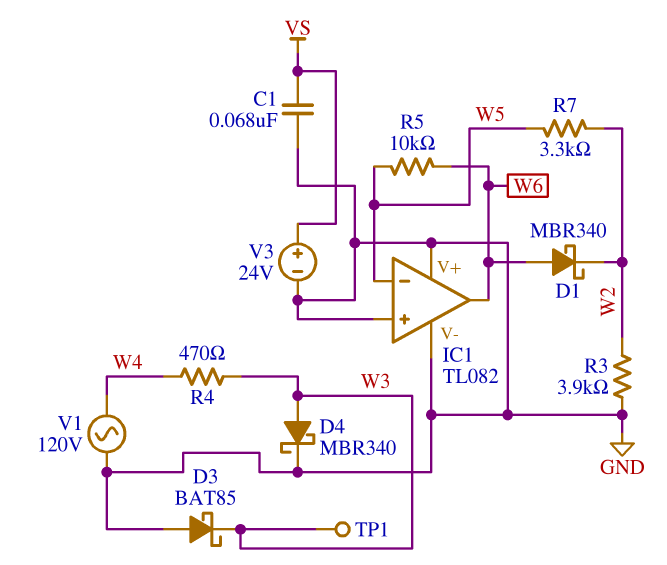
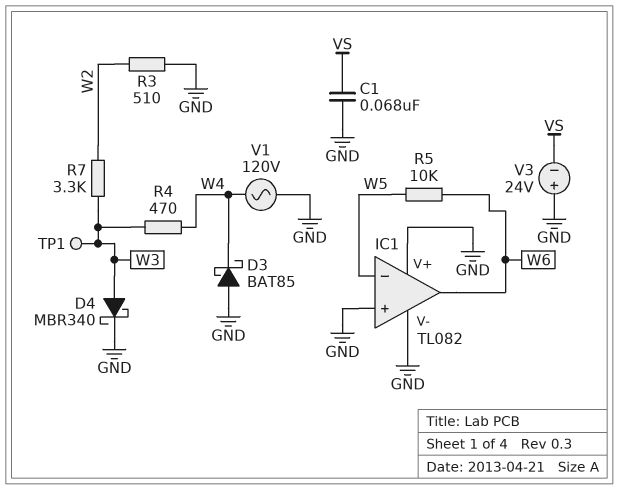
D1: schottky MBR340 (A W6, K W2) -> none
D3: schottky BAT85 (A GND, K W3) -> schottky BAT85 (A GND, K W4)
R3: 3.9k (GND, W2) -> 510 (GND, W2)
R7: 3.3k (W2, W5) -> 3.3k (W2, W3)
V3: 24V (plus VS, minus GND) -> 24V (plus GND, minus VS)

